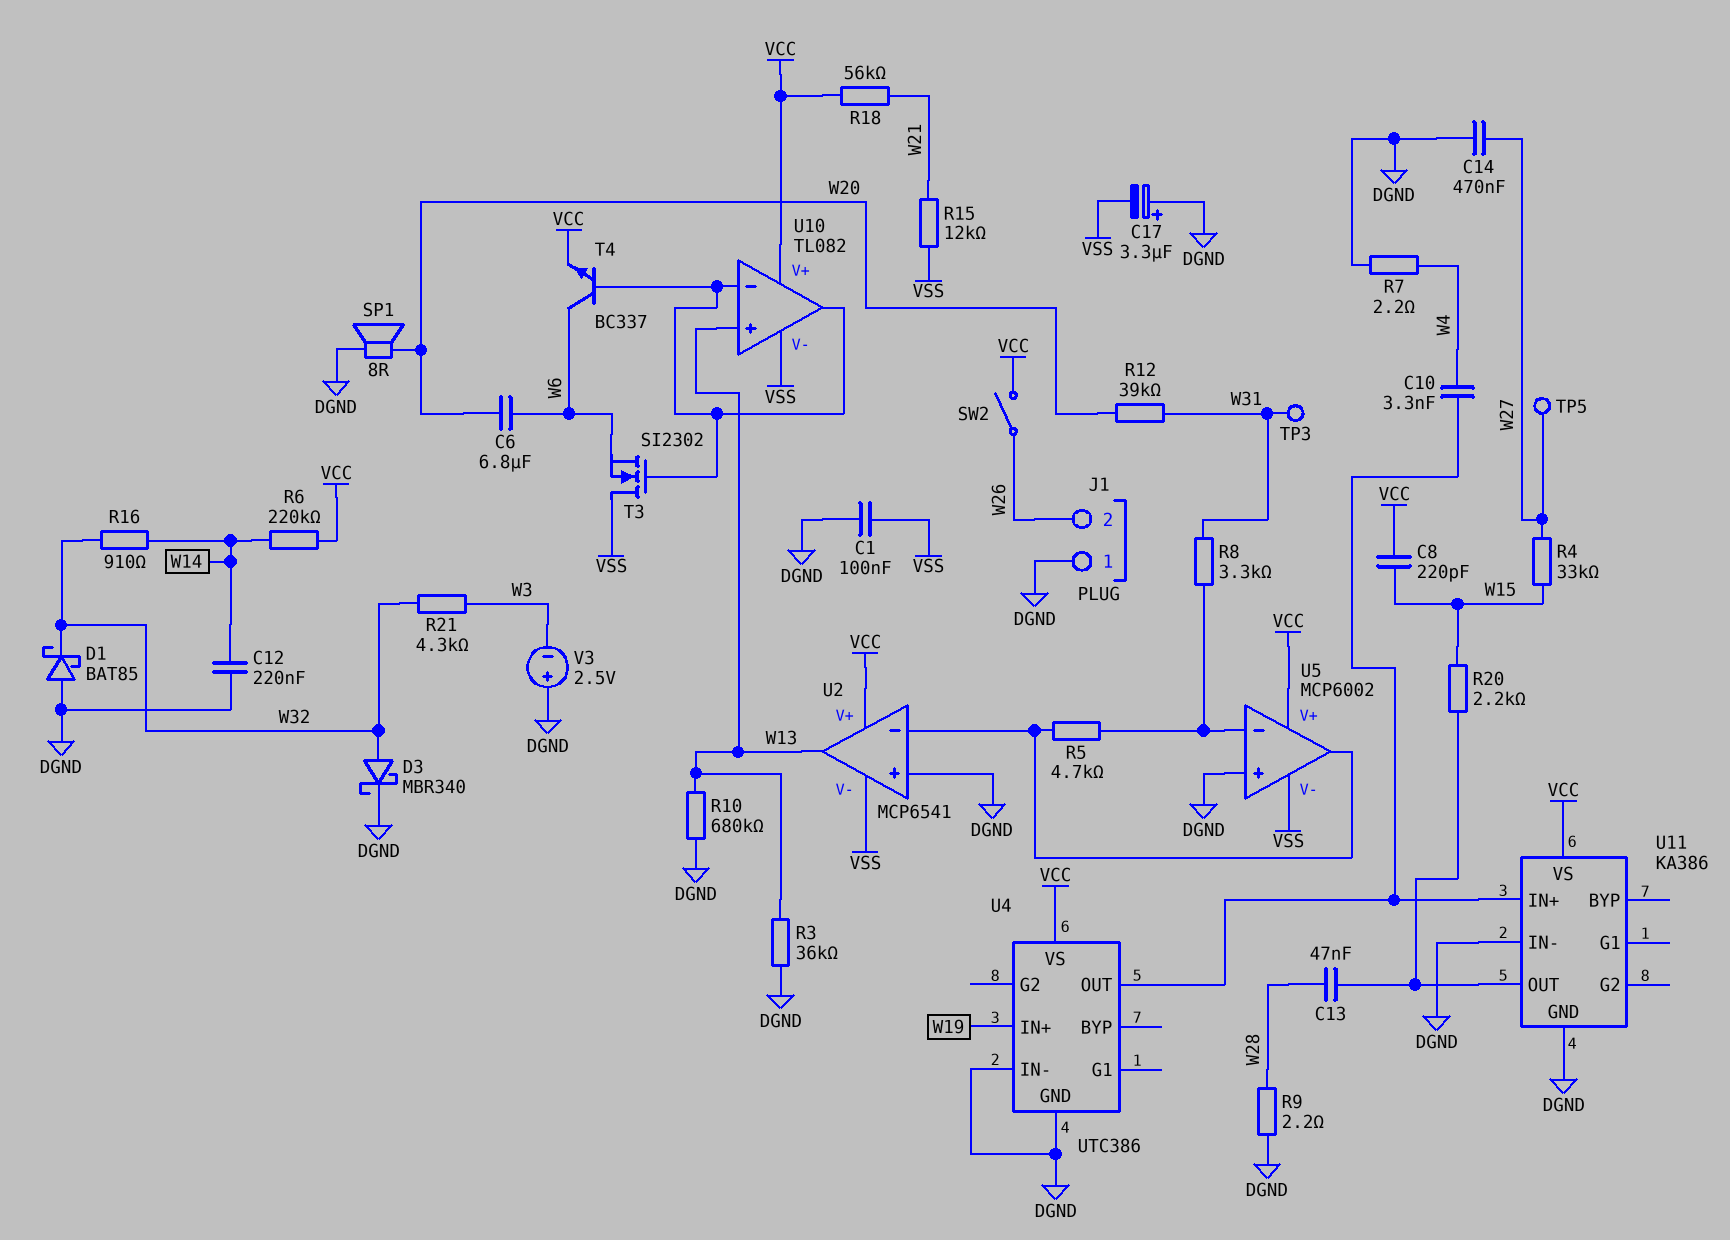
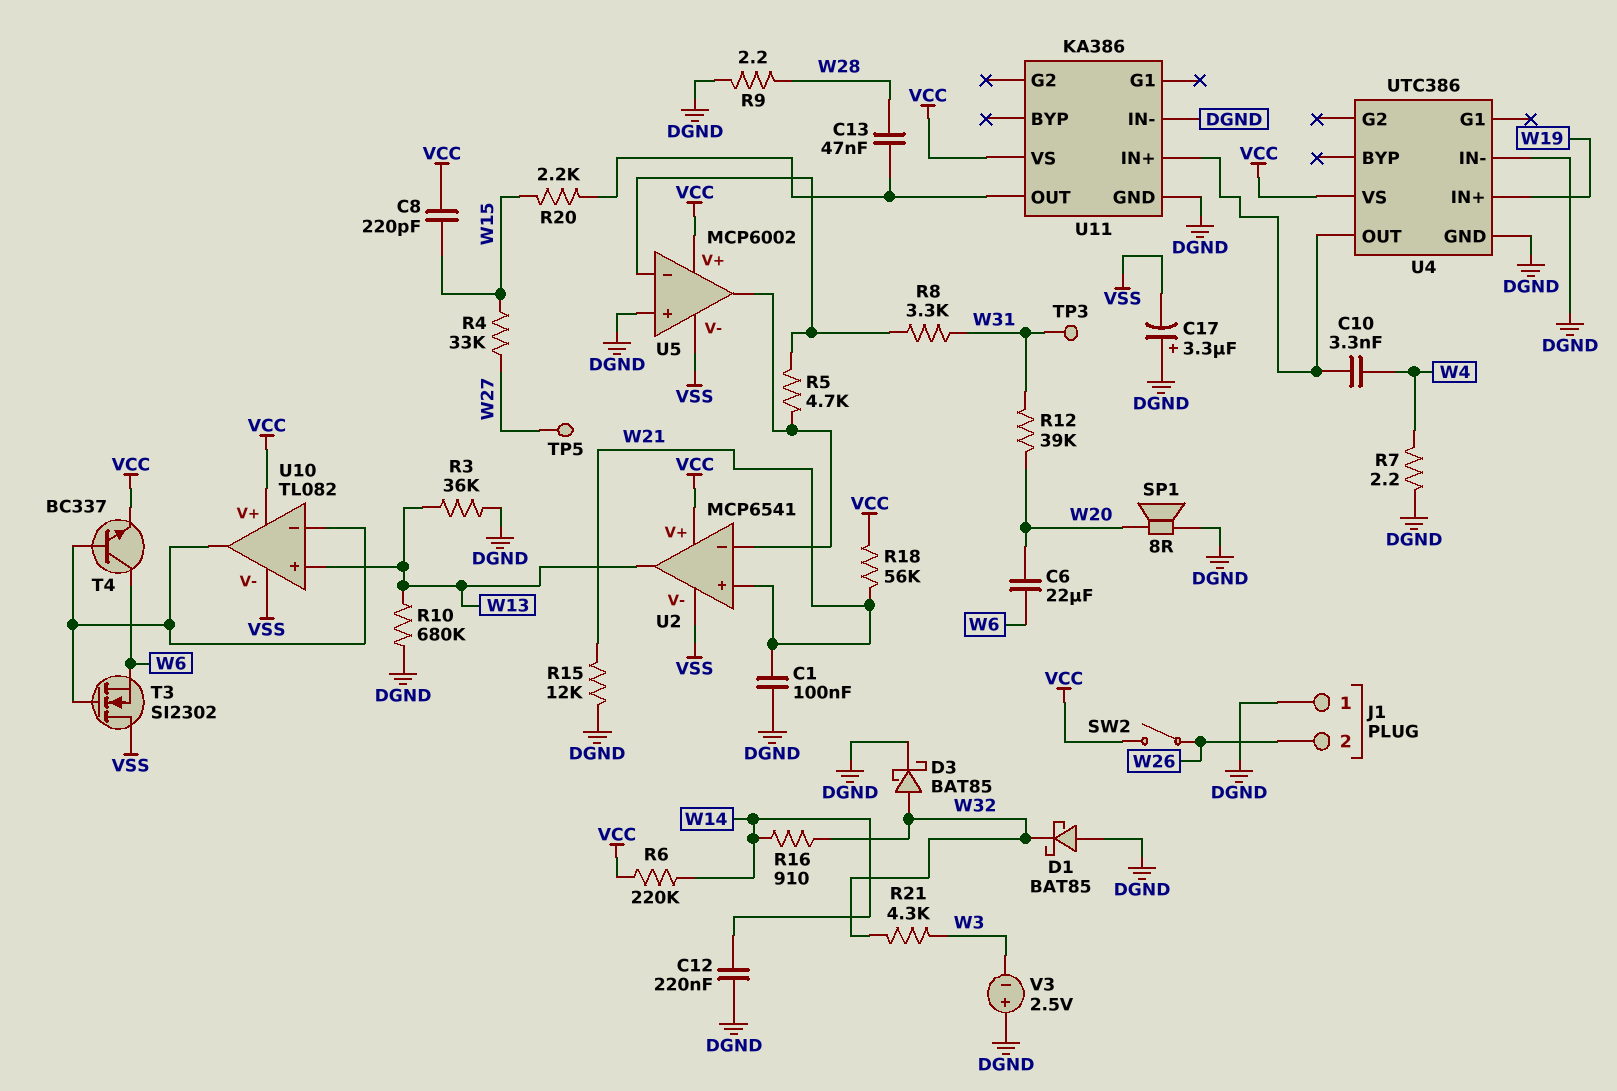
C1: 100nF (DGND, VSS) -> 100nF (DGND, W21)
C6: 6.8uF (W6, W20) -> 22uF (W6, W20)
C14: 470nF (DGND, W27) -> none
D3: schottky MBR340 (A W32, K DGND) -> schottky BAT85 (A W32, K DGND)
R15: 12k (VSS, W21) -> 12k (DGND, W21)
U2 pin in+: DGND -> W21

